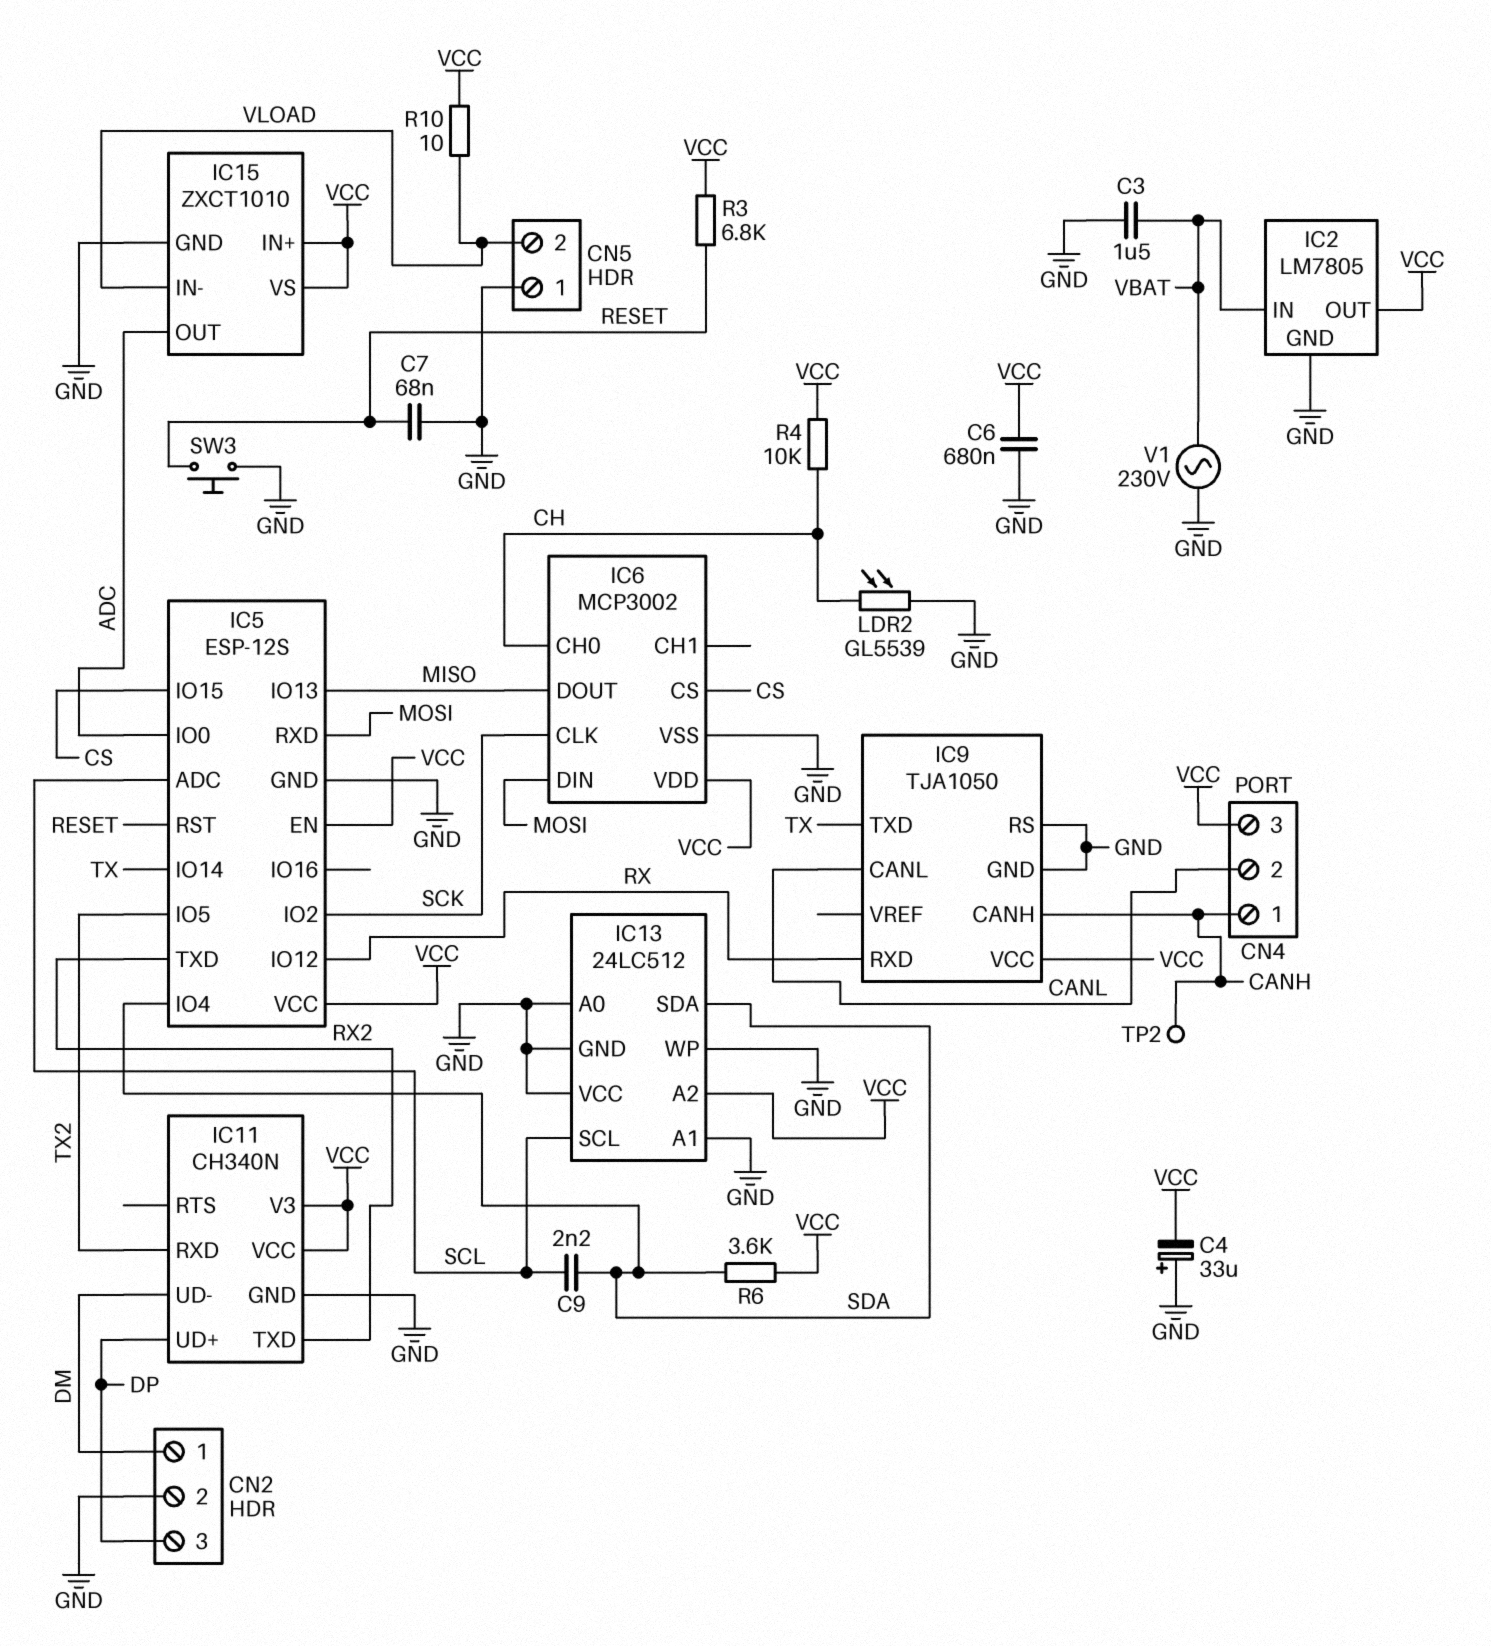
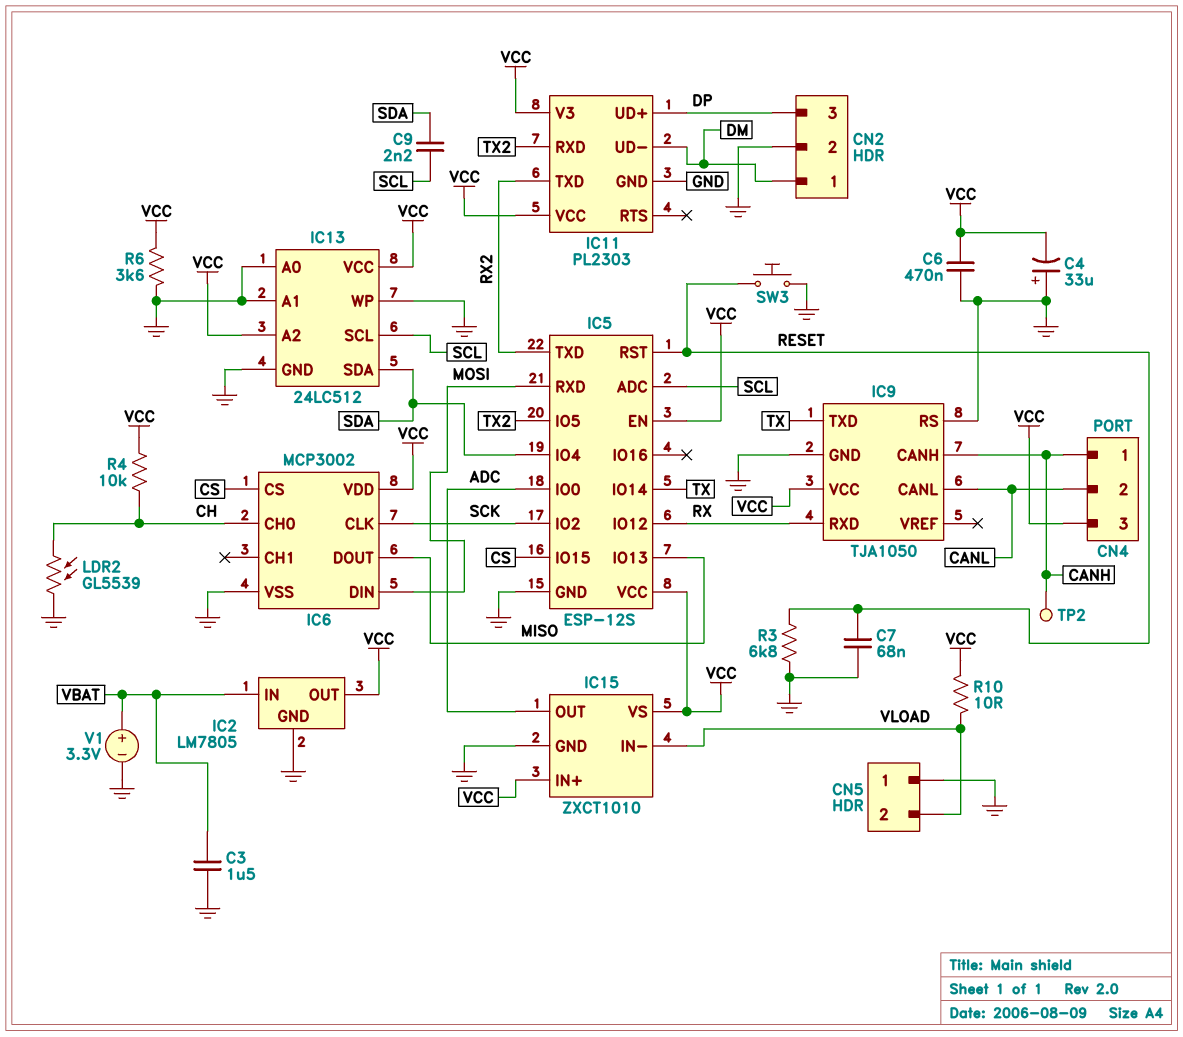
C6: 680nF (GND, VCC) -> 470nF (GND, VCC)
IC11: CH340N -> PL2303
IC13 pin VCC: GND -> VCC
R3: 6.8k (RESET, VCC) -> 6.8k (GND, RESET)
R6: 3.6k (SDA, VCC) -> 3.6k (GND, VCC)
V1: AC 230V (GND, VBAT) -> 3.3V (plus VBAT, minus GND)

